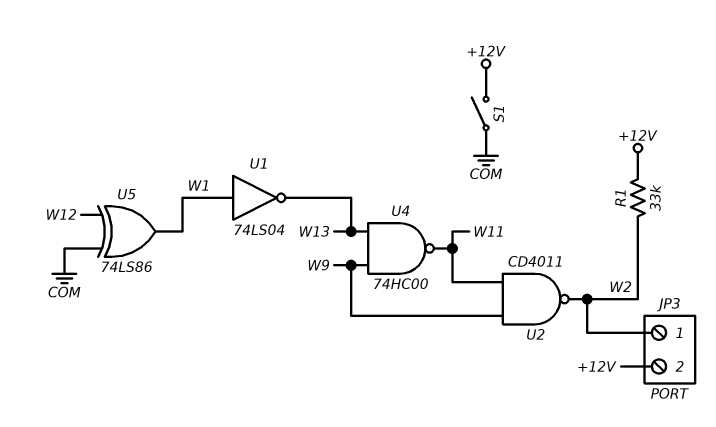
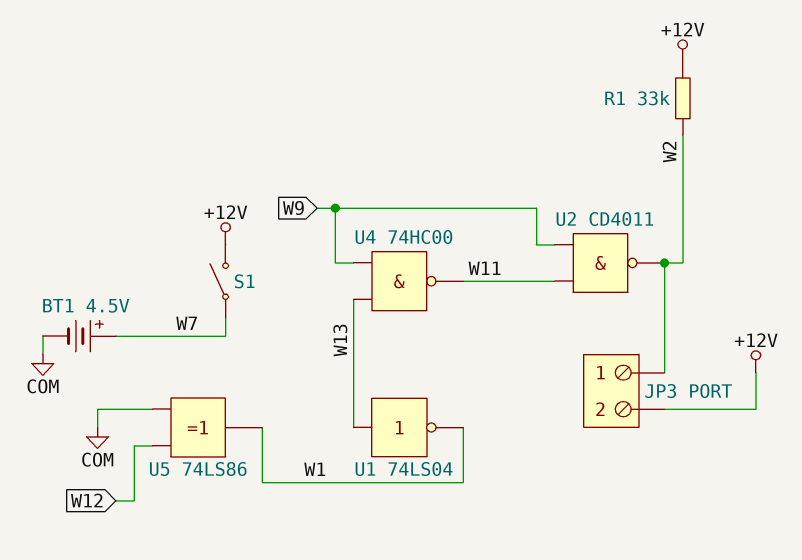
BT1: none -> 4.5V (plus W7, minus COM)
S1: switch (+12V, COM) -> switch (+12V, W7)
U1: NOT 74LS04 (in W1, out W13) -> NOT 74LS04 (in W13, out W1)

